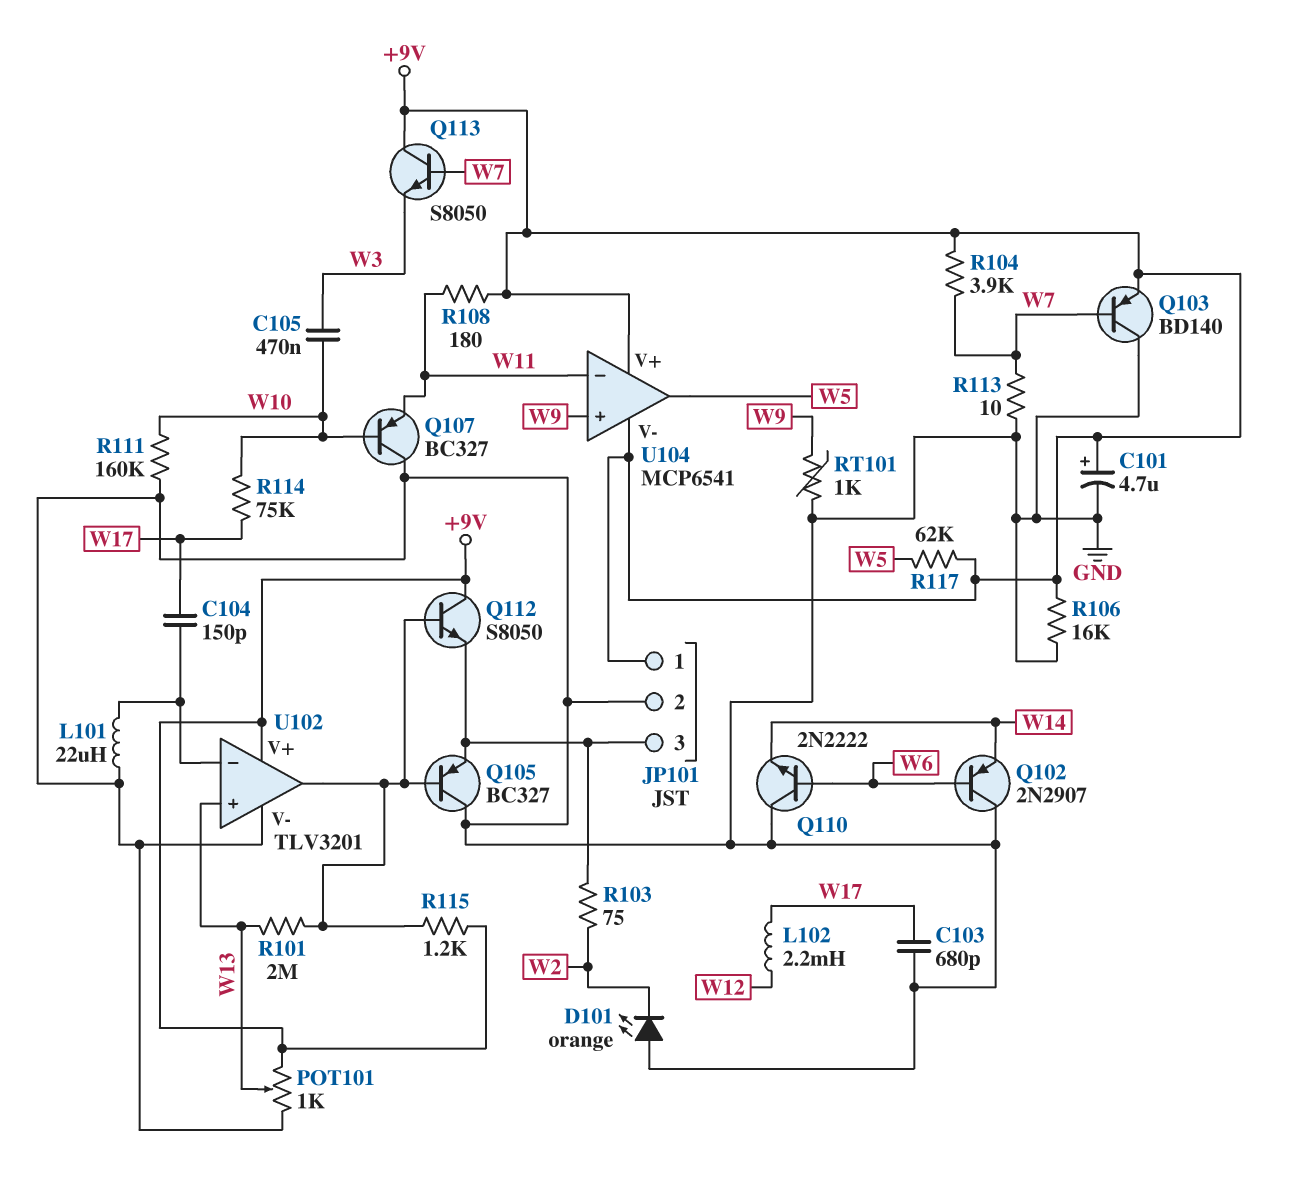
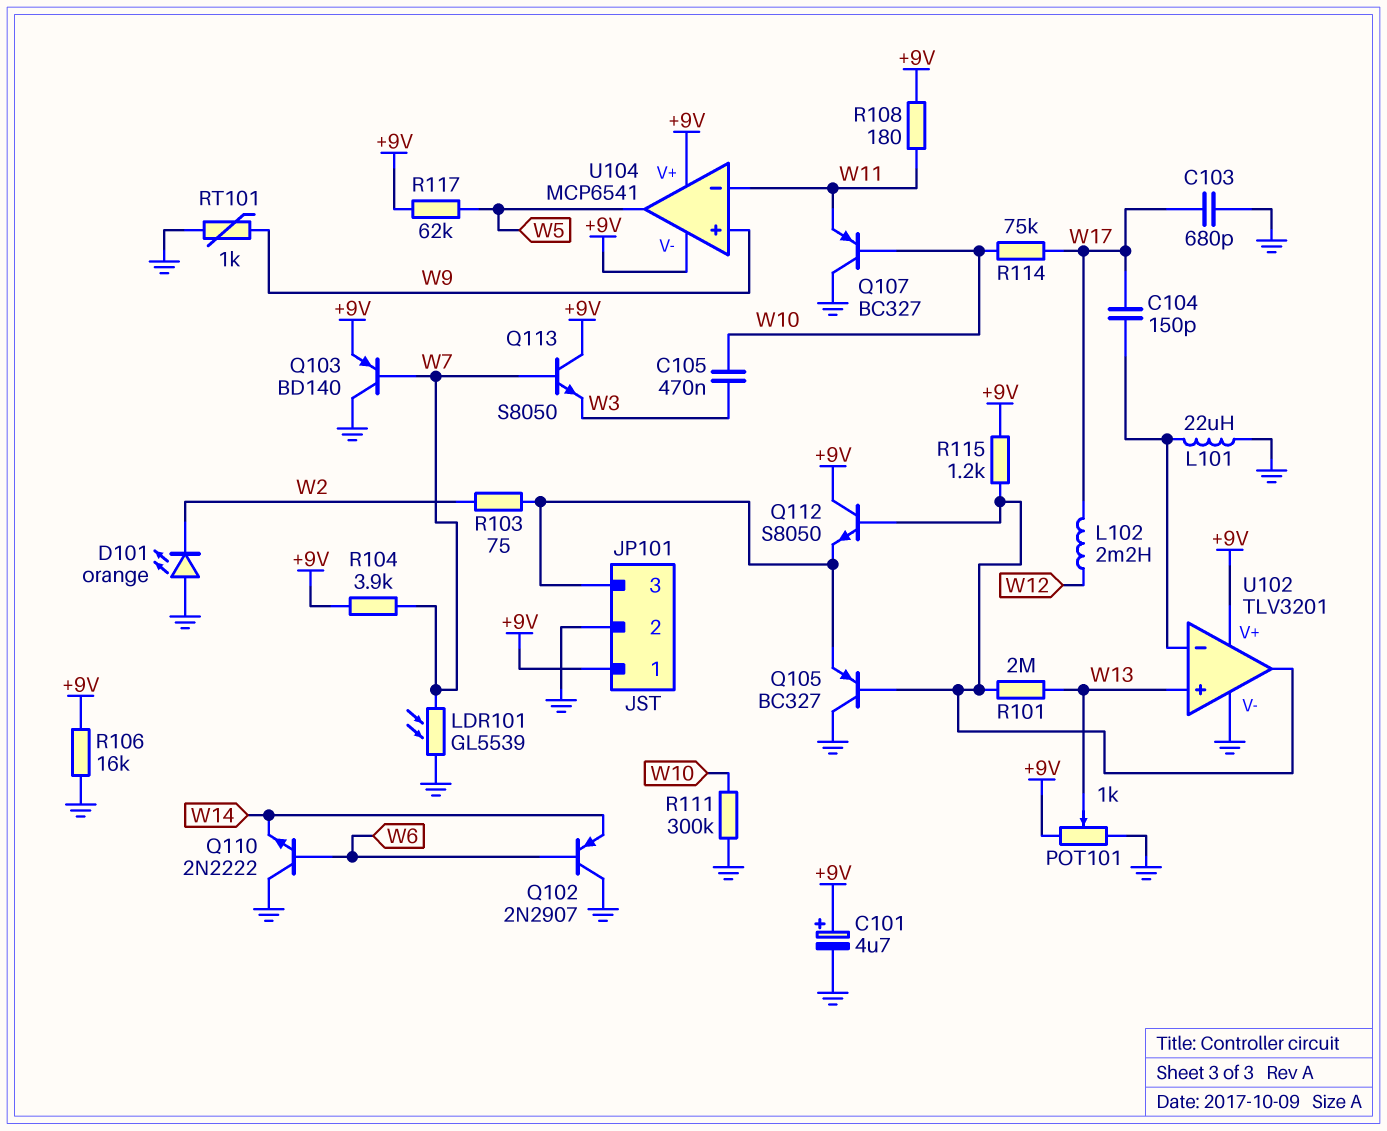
LDR101: none -> GL5539 (GND, W7)
R111: 160k (GND, W10) -> 300k (GND, W10)
R113: 10 (GND, W7) -> none

